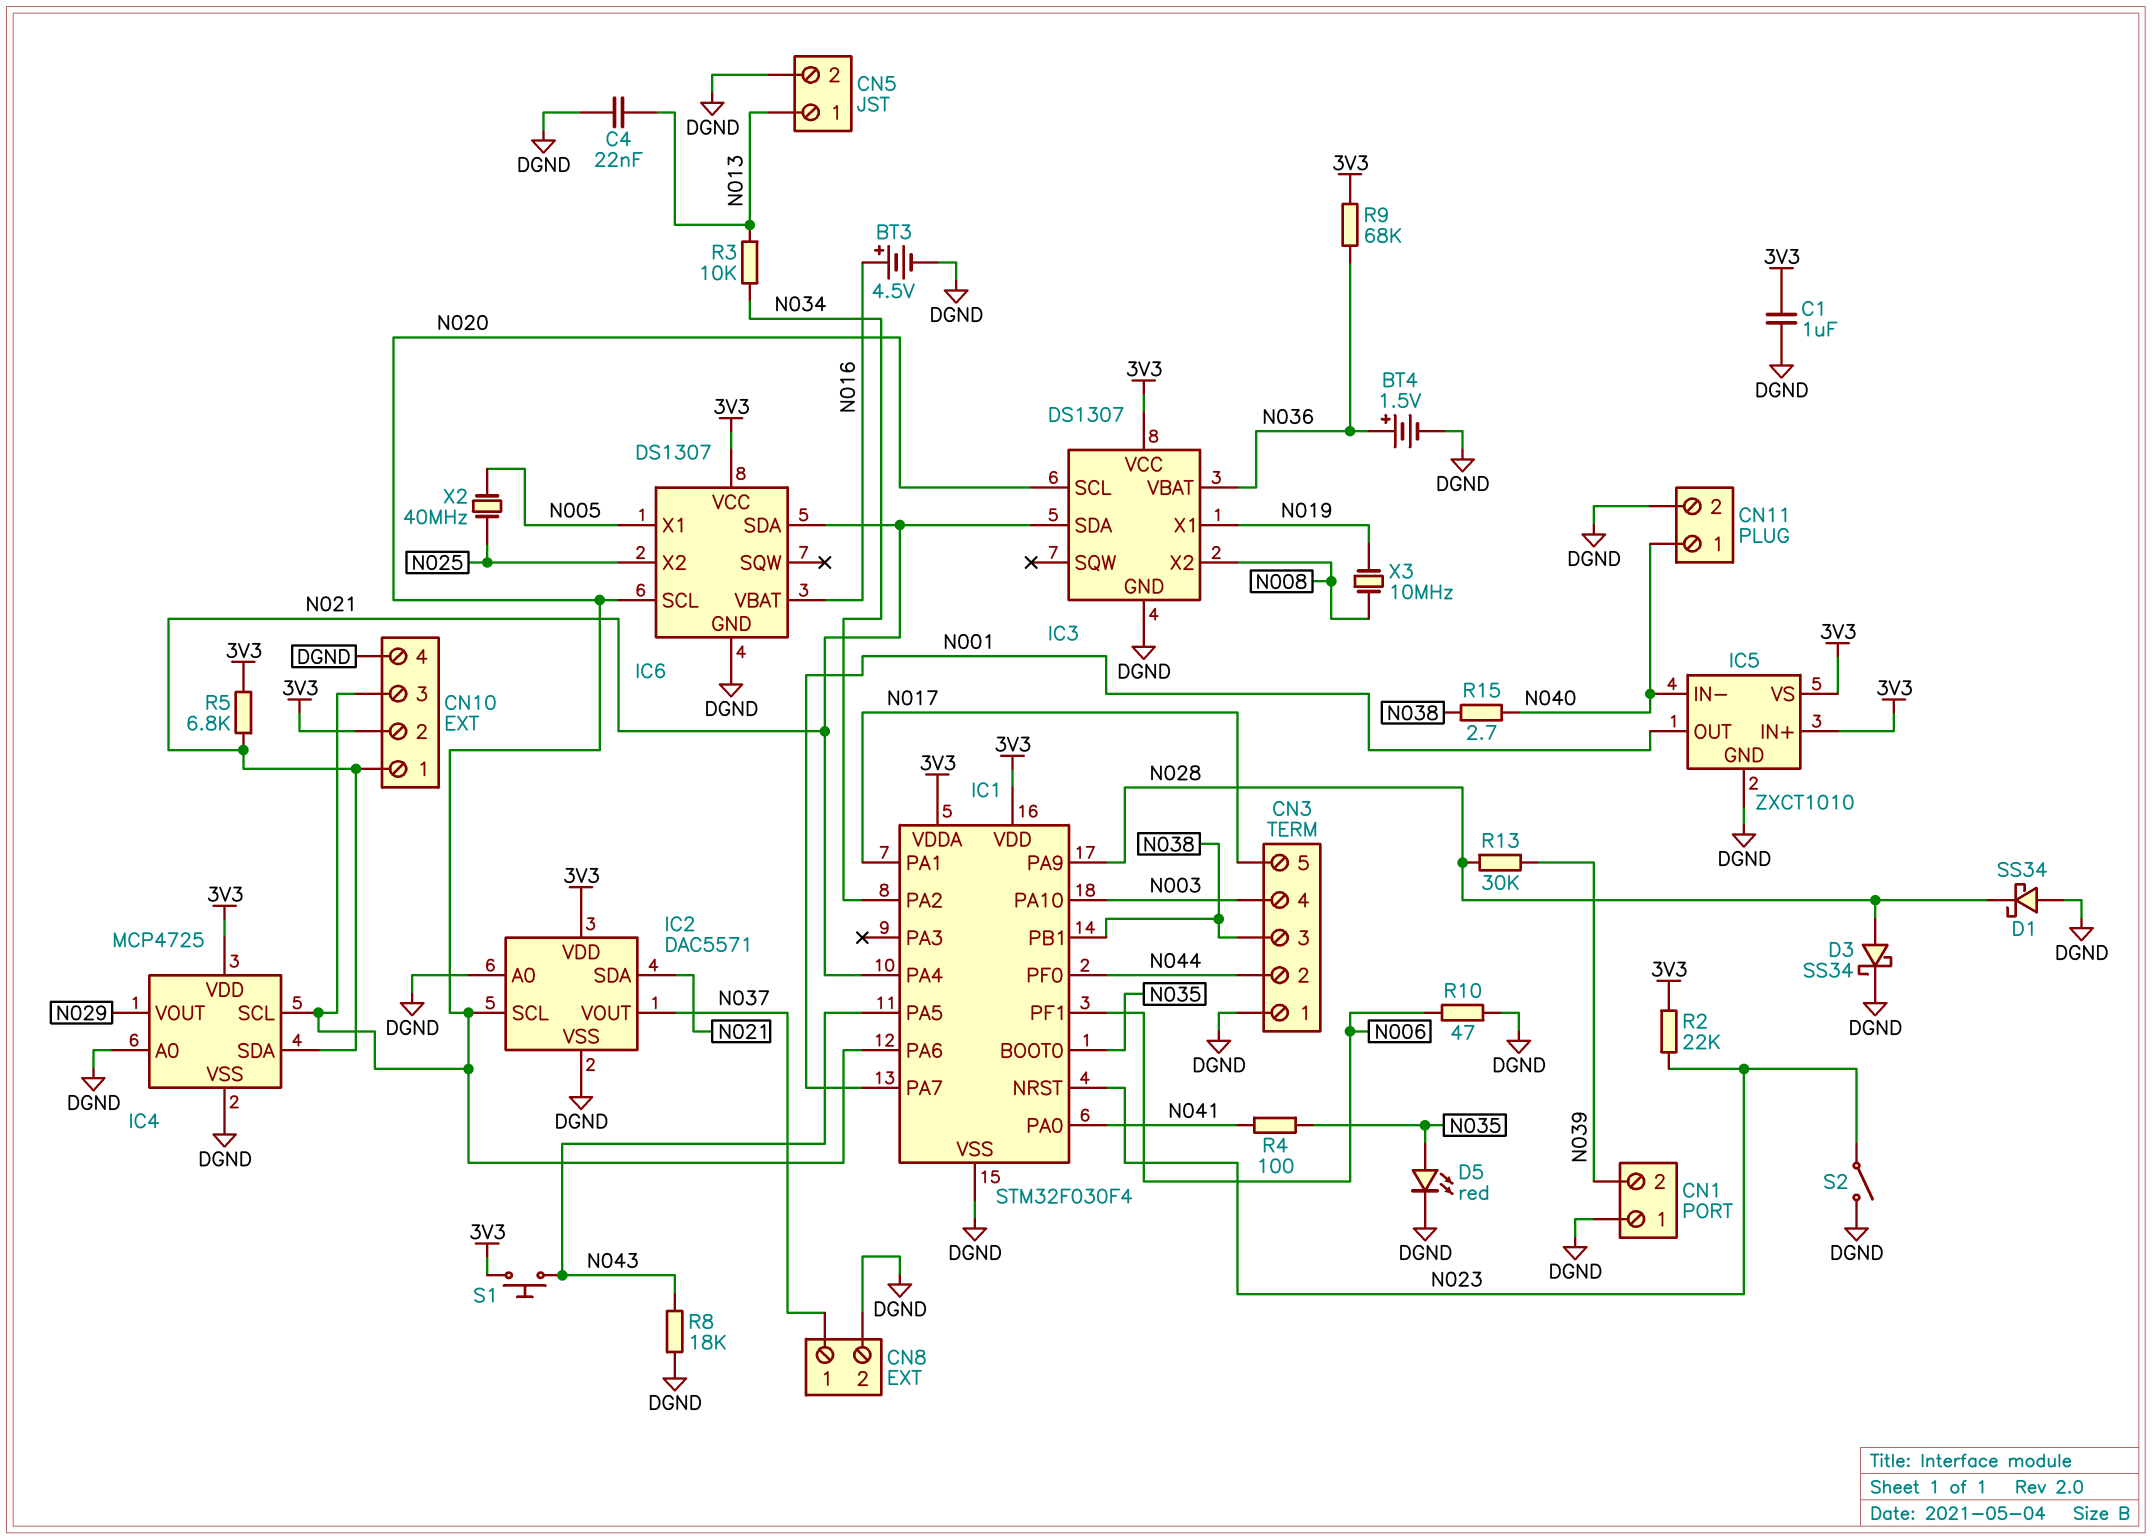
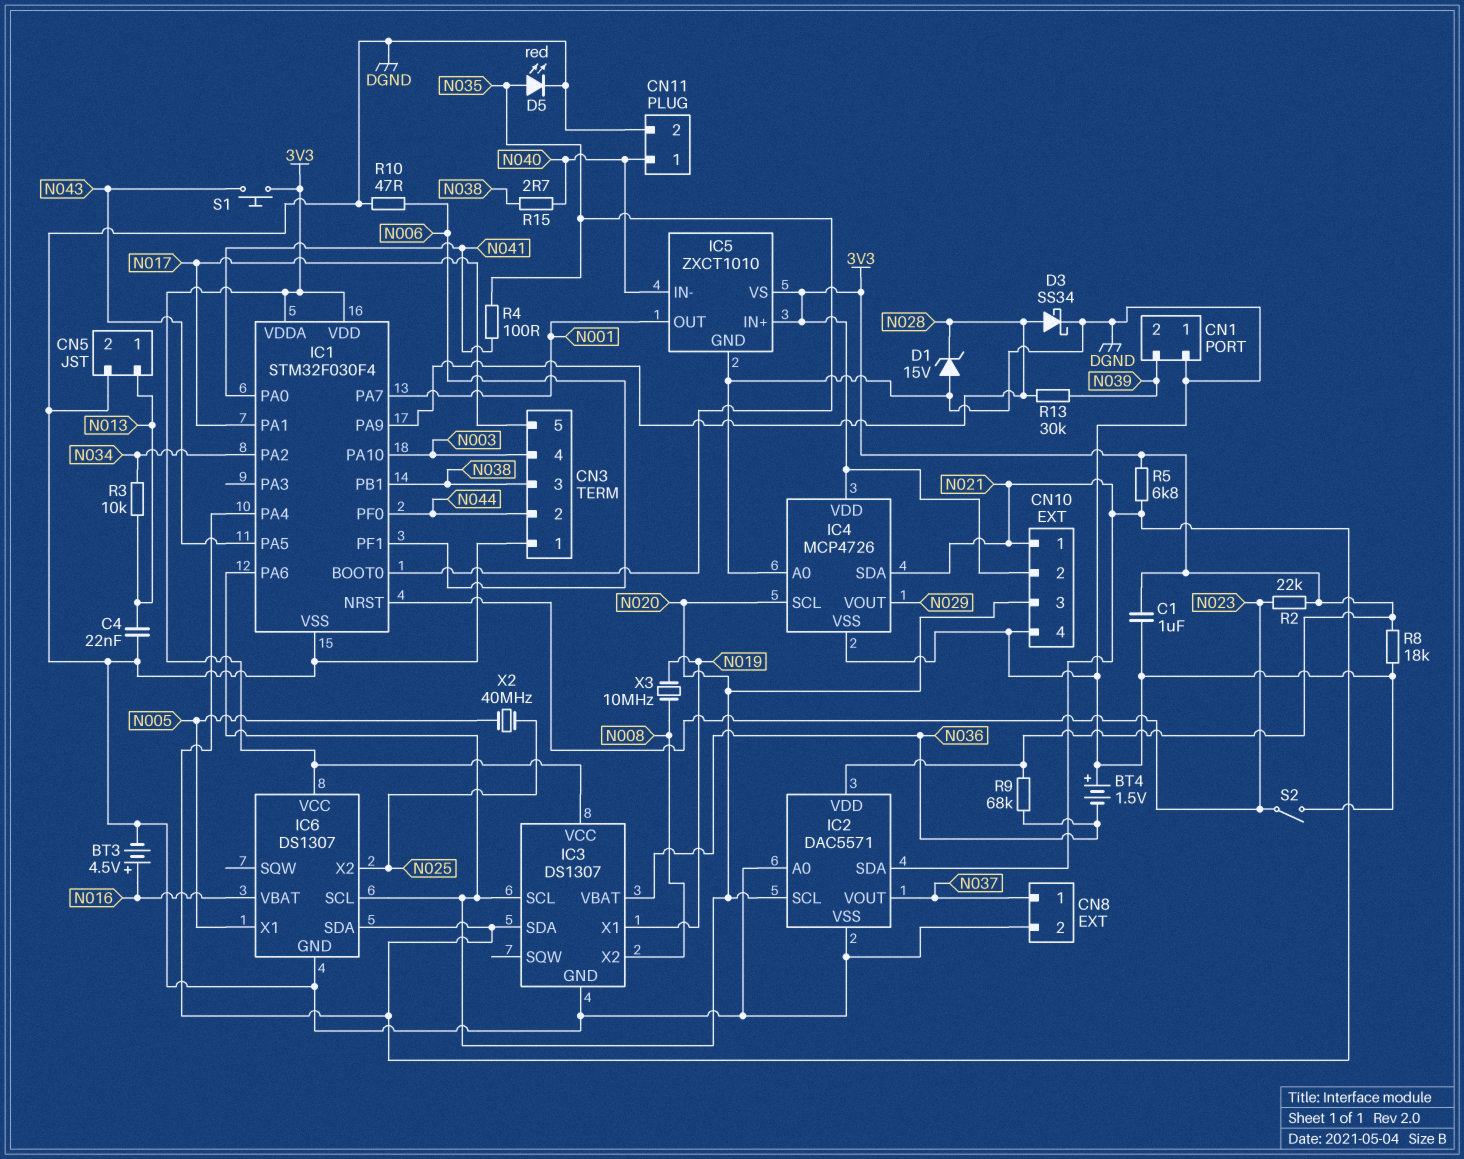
BT4: 1.5V (plus N036, minus DGND) -> 1.5V (plus DGND, minus N036)
D1: schottky SS34 (A DGND, K N028) -> zener 15V (A DGND, K N028)
IC4: MCP4725 -> MCP4726
R8: 18k (DGND, N043) -> 18k (3V3, DGND)

